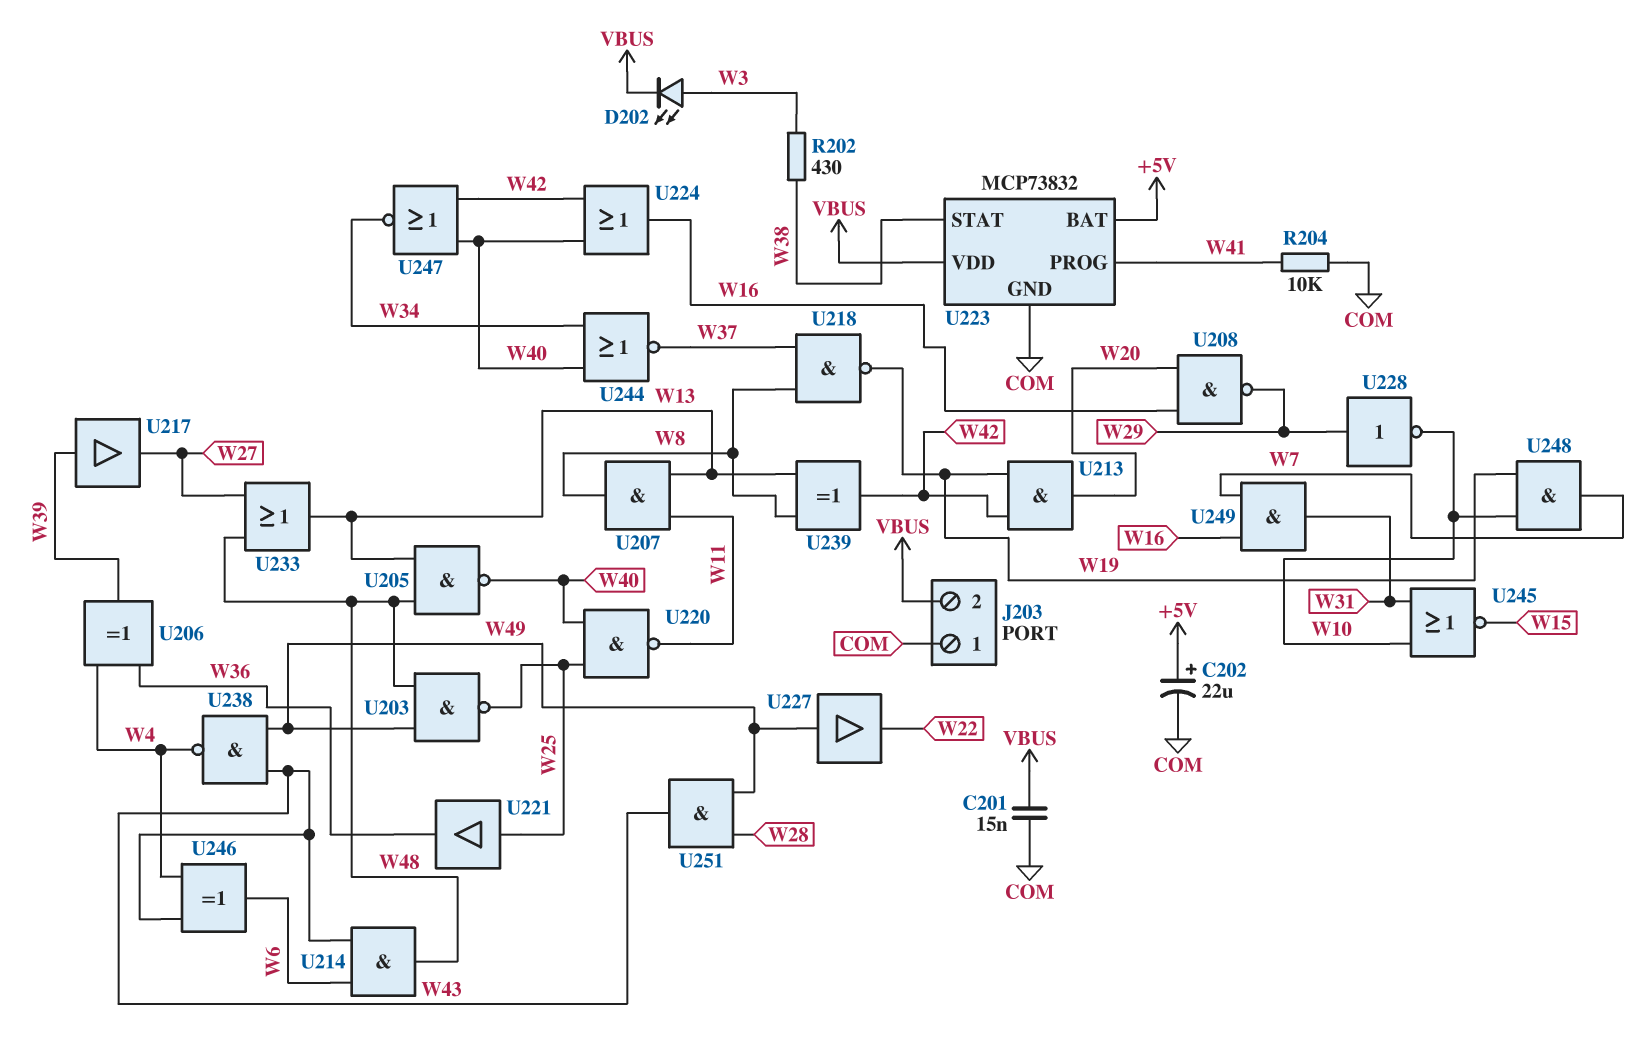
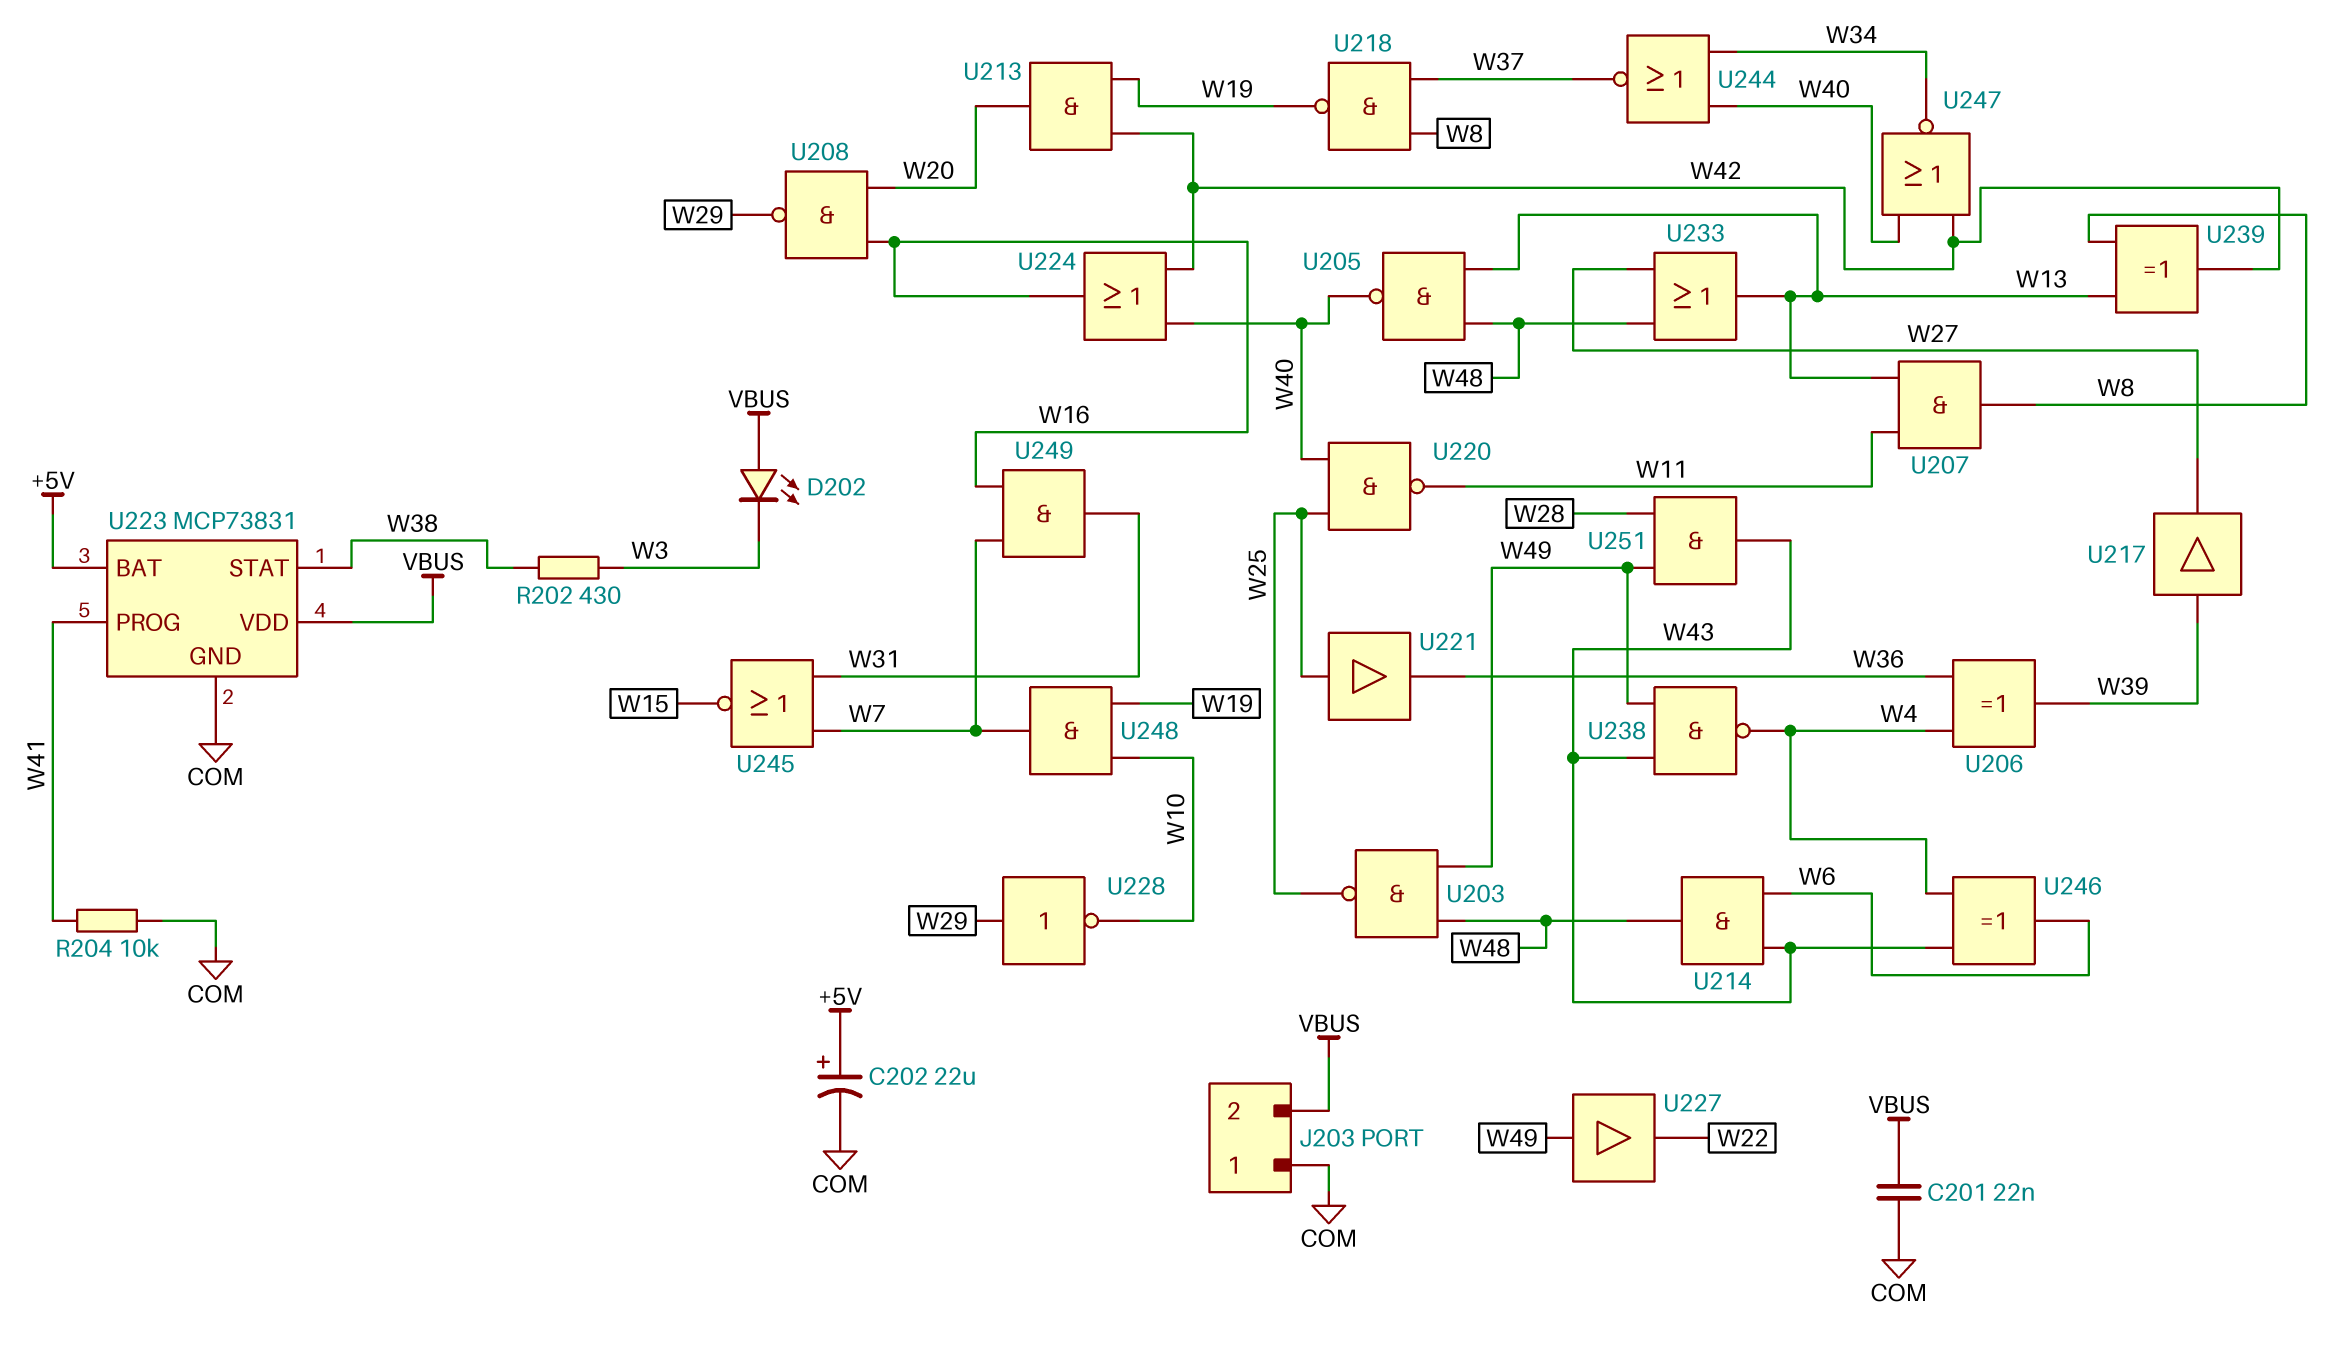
C201: 15nF (COM, VBUS) -> 22nF (COM, VBUS)
D202: LED (A W3, K VBUS) -> LED (A VBUS, K W3)
U223: MCP73832 -> MCP73831
U245: NOR (in W10, in W31, out W15) -> NOR (in W7, in W31, out W15)

